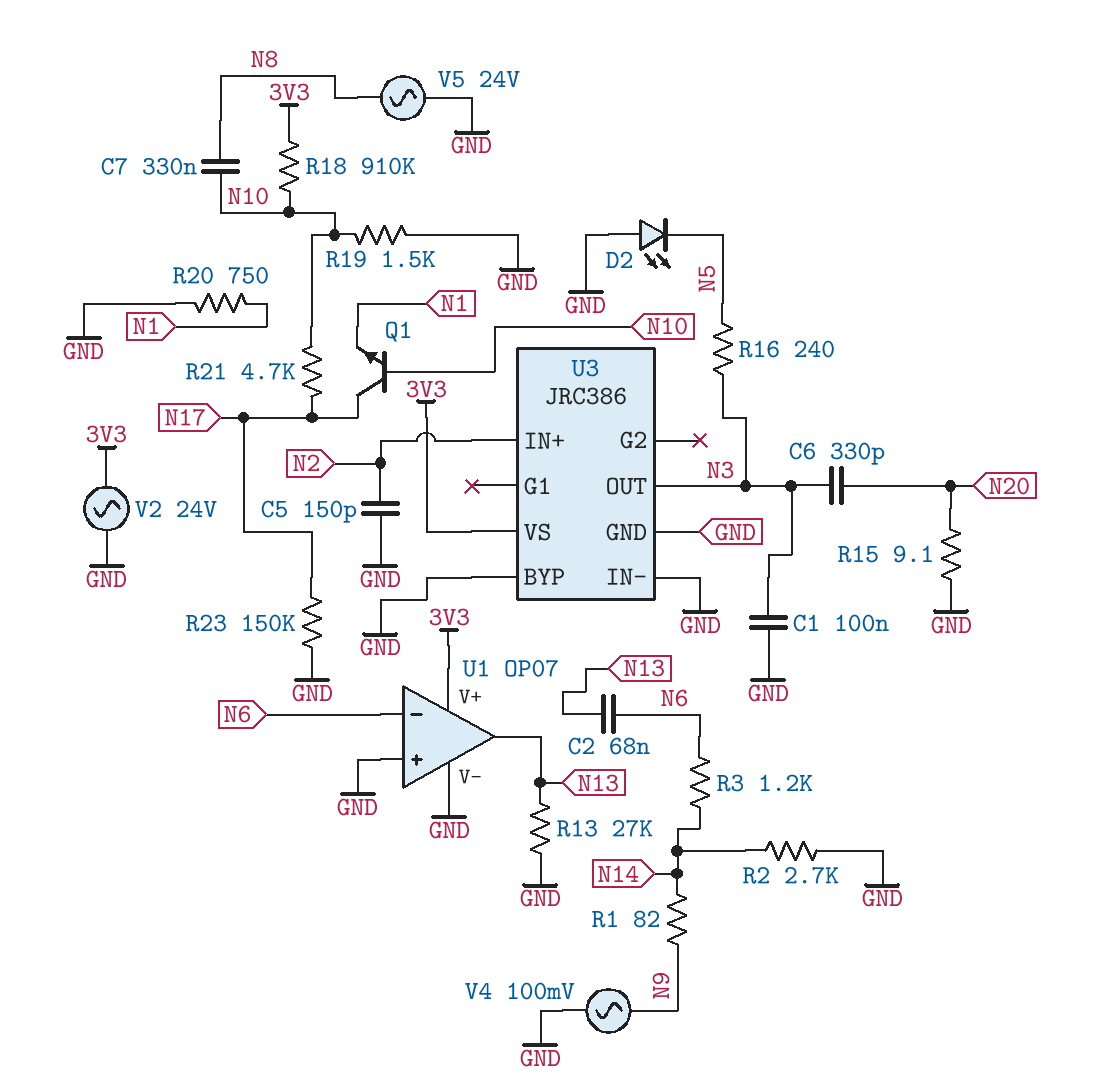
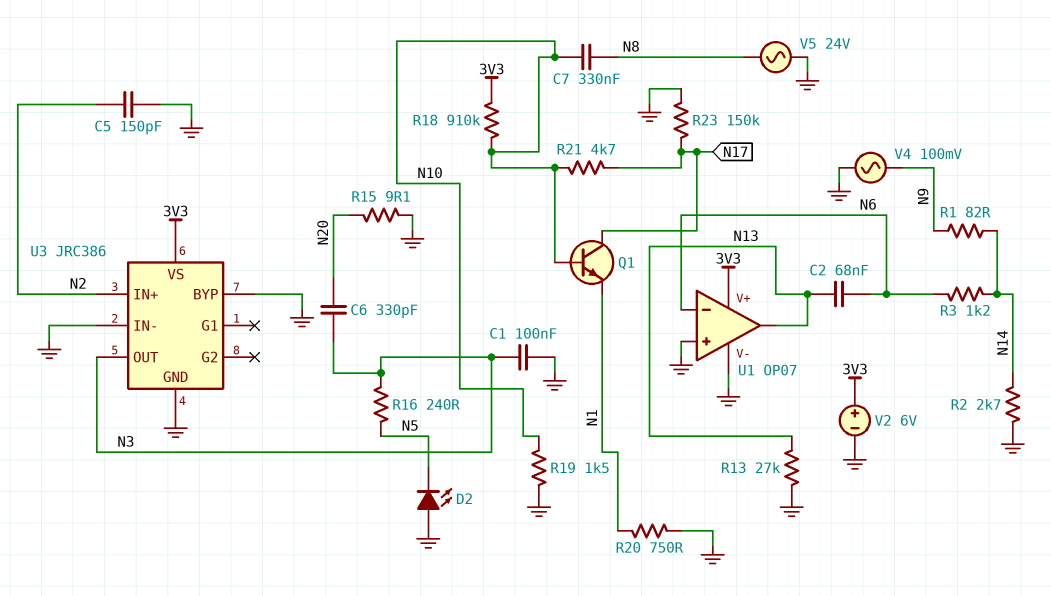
V2: AC 24V (3V3, GND) -> 6V (plus 3V3, minus GND)

